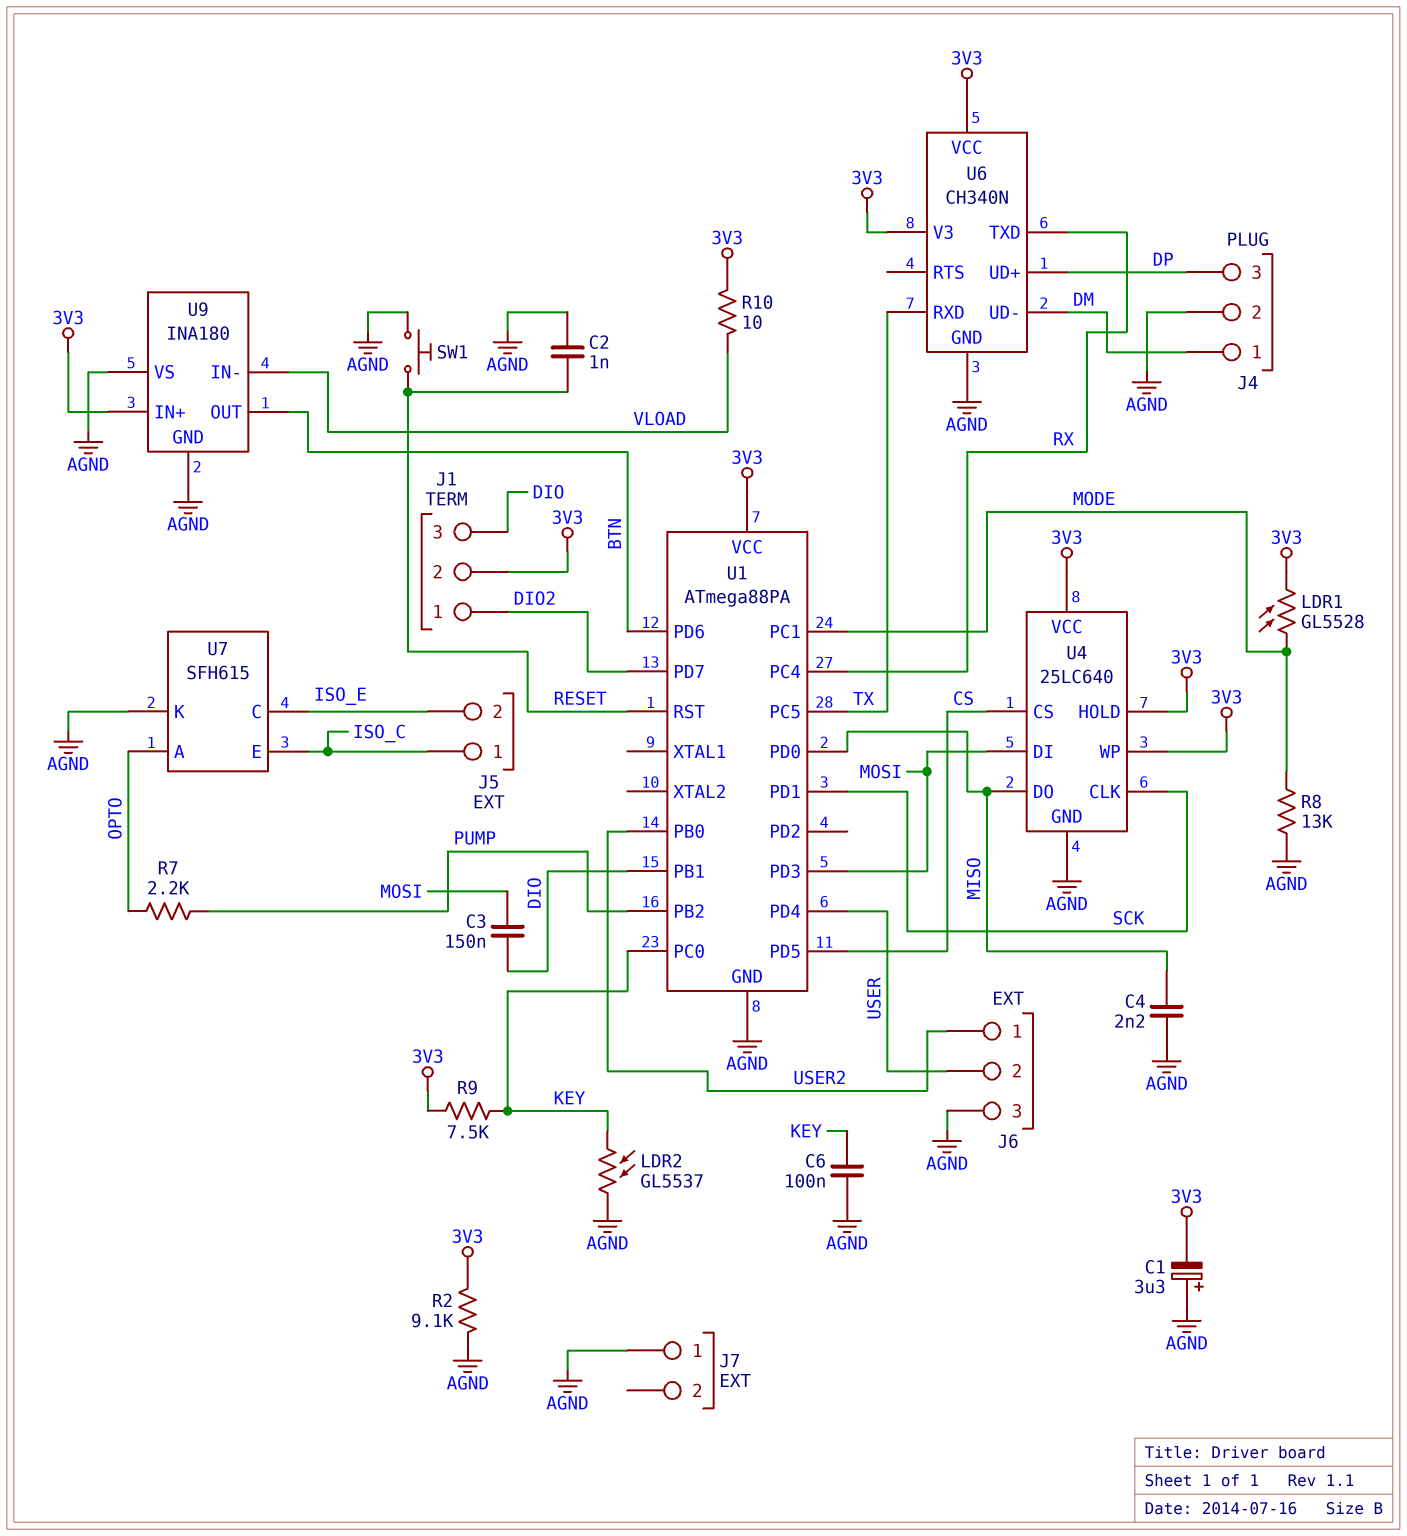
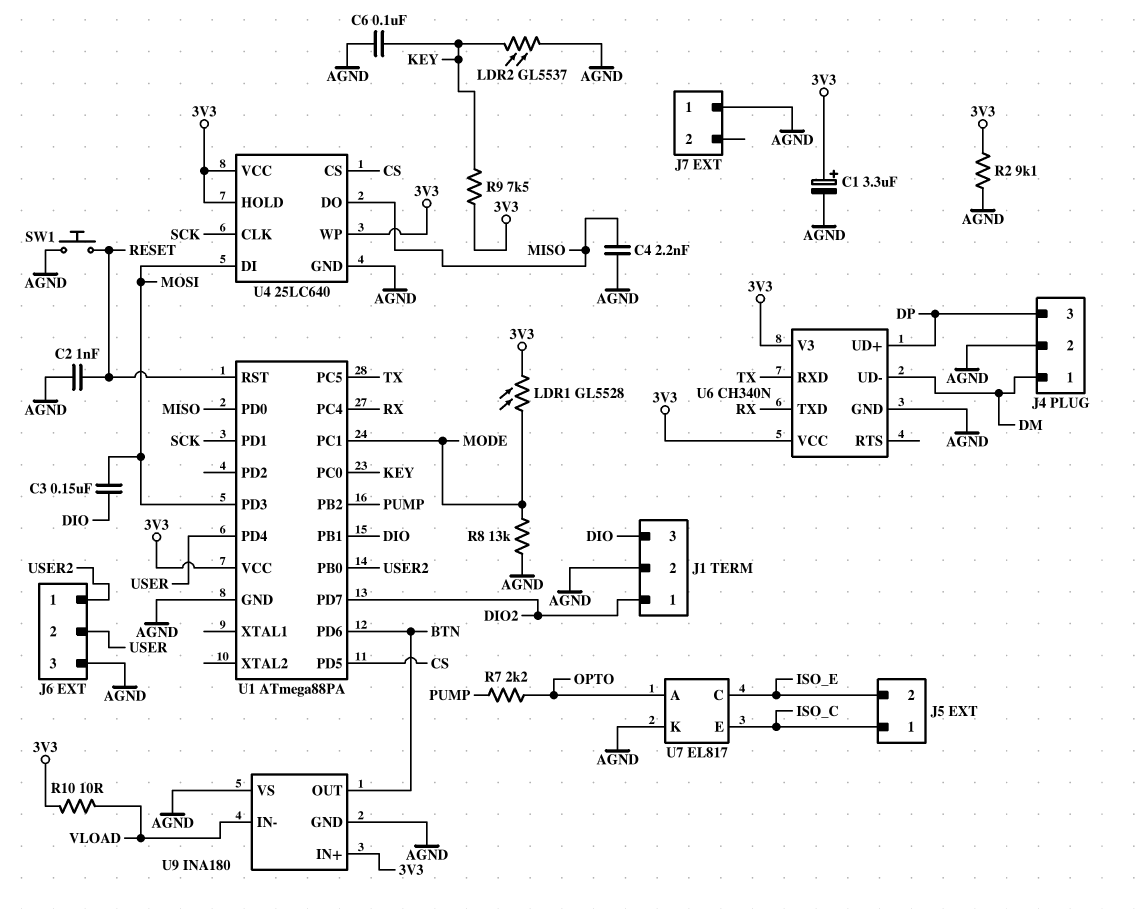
C1: 3.3uF (plus AGND, minus 3V3) -> 3.3uF (plus 3V3, minus AGND)
J1 pin 2: 3V3 -> AGND
U7: SFH615 -> EL817

